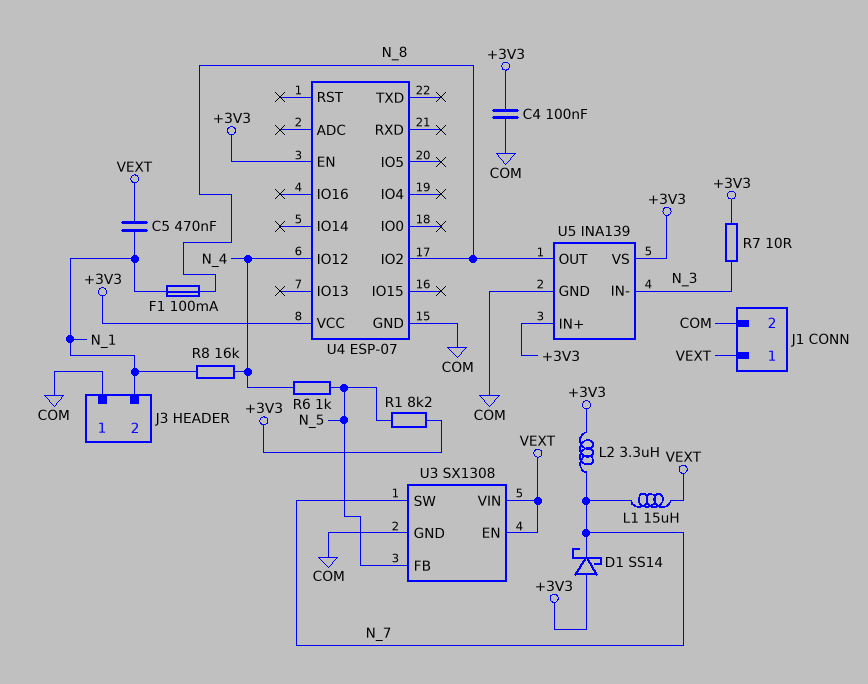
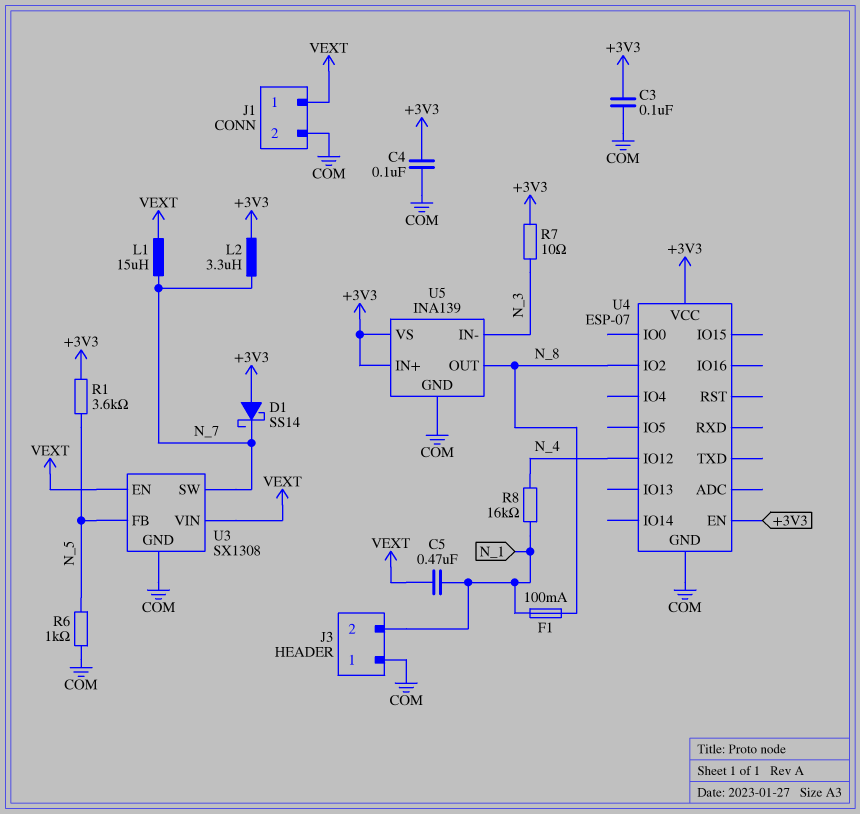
C3: none -> 100nF (+3V3, COM)
R1: 8.2k (+3V3, N_5) -> 3.6k (+3V3, N_5)
R6: 1k (N_4, N_5) -> 1k (COM, N_5)

